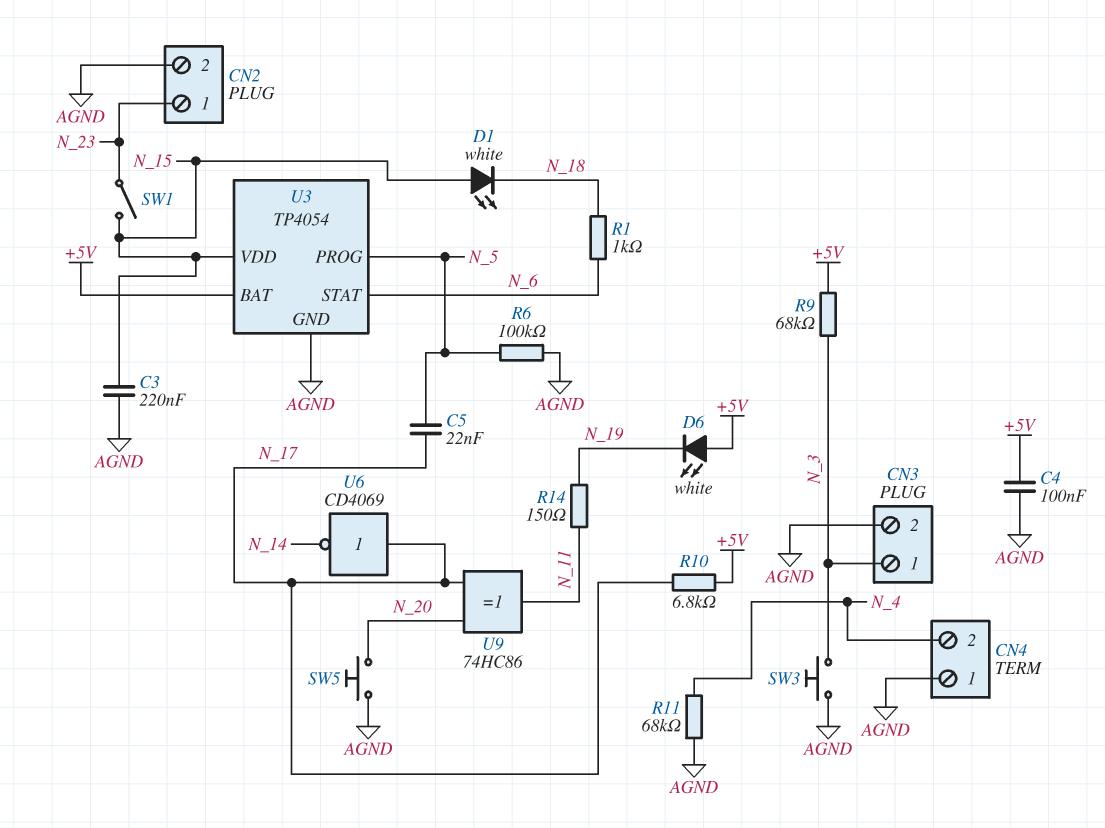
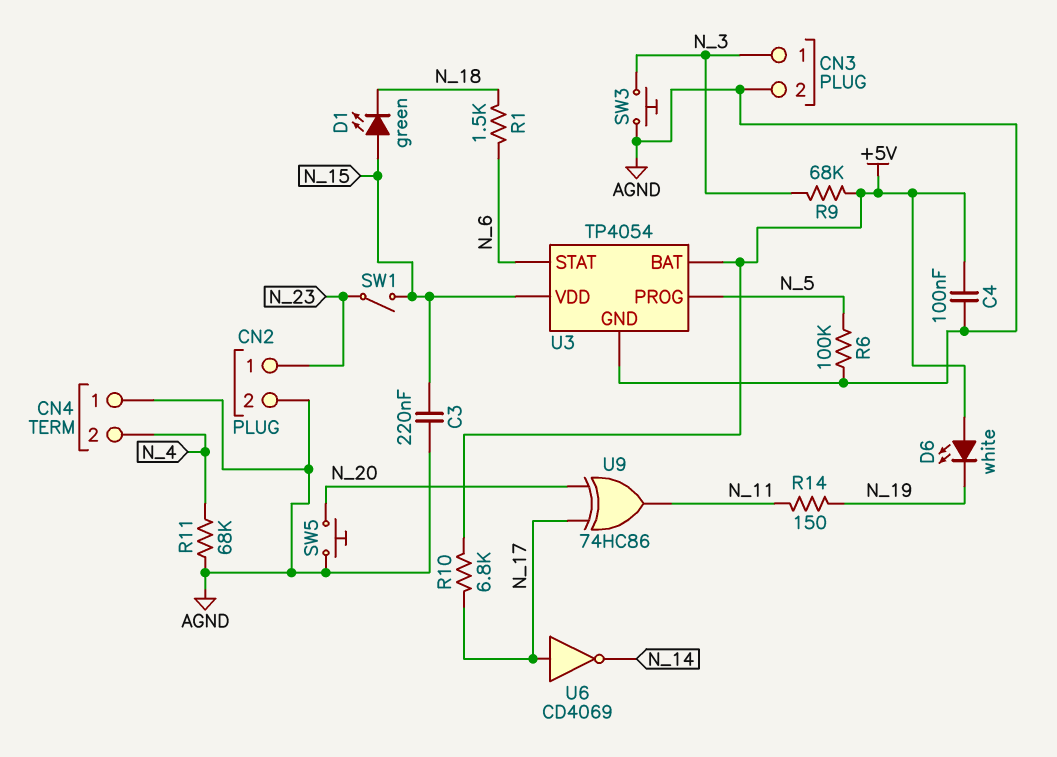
C5: 22nF (N_5, N_17) -> none
D1: LED white (A N_15, K N_18) -> LED green (A N_15, K N_18)
R1: 1k (N_6, N_18) -> 1.5k (N_6, N_18)

